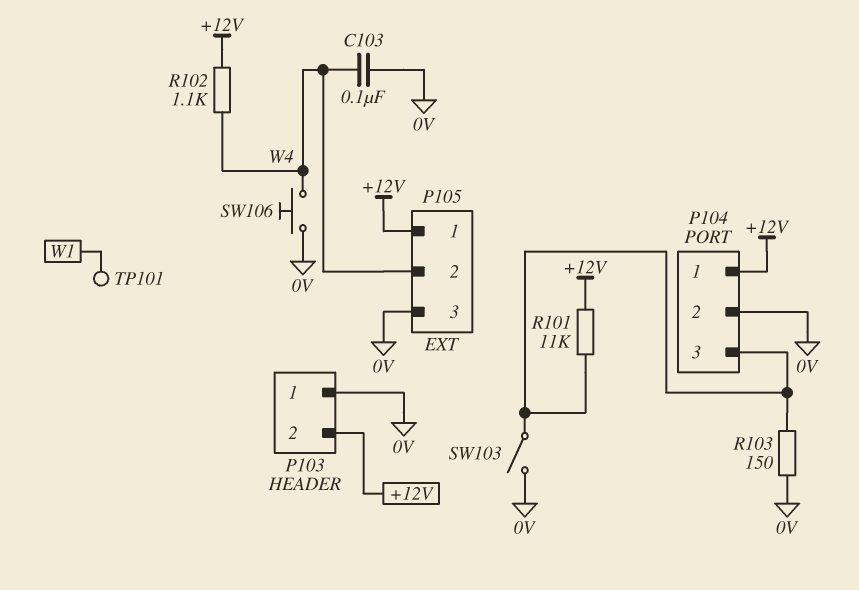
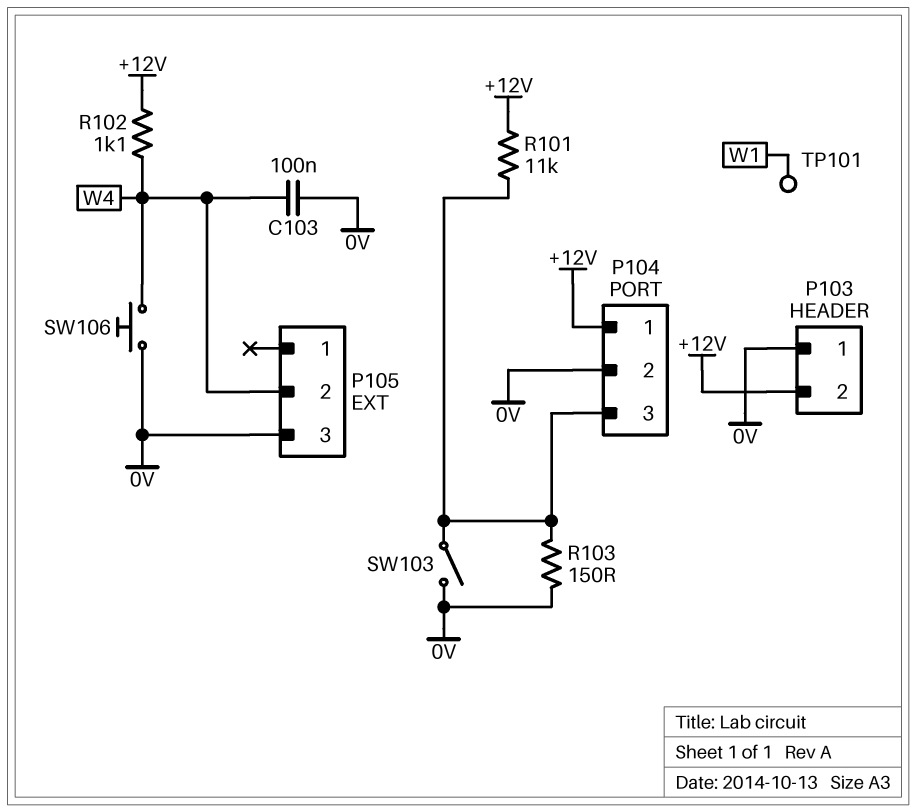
P105 pin 1: +12V -> none

